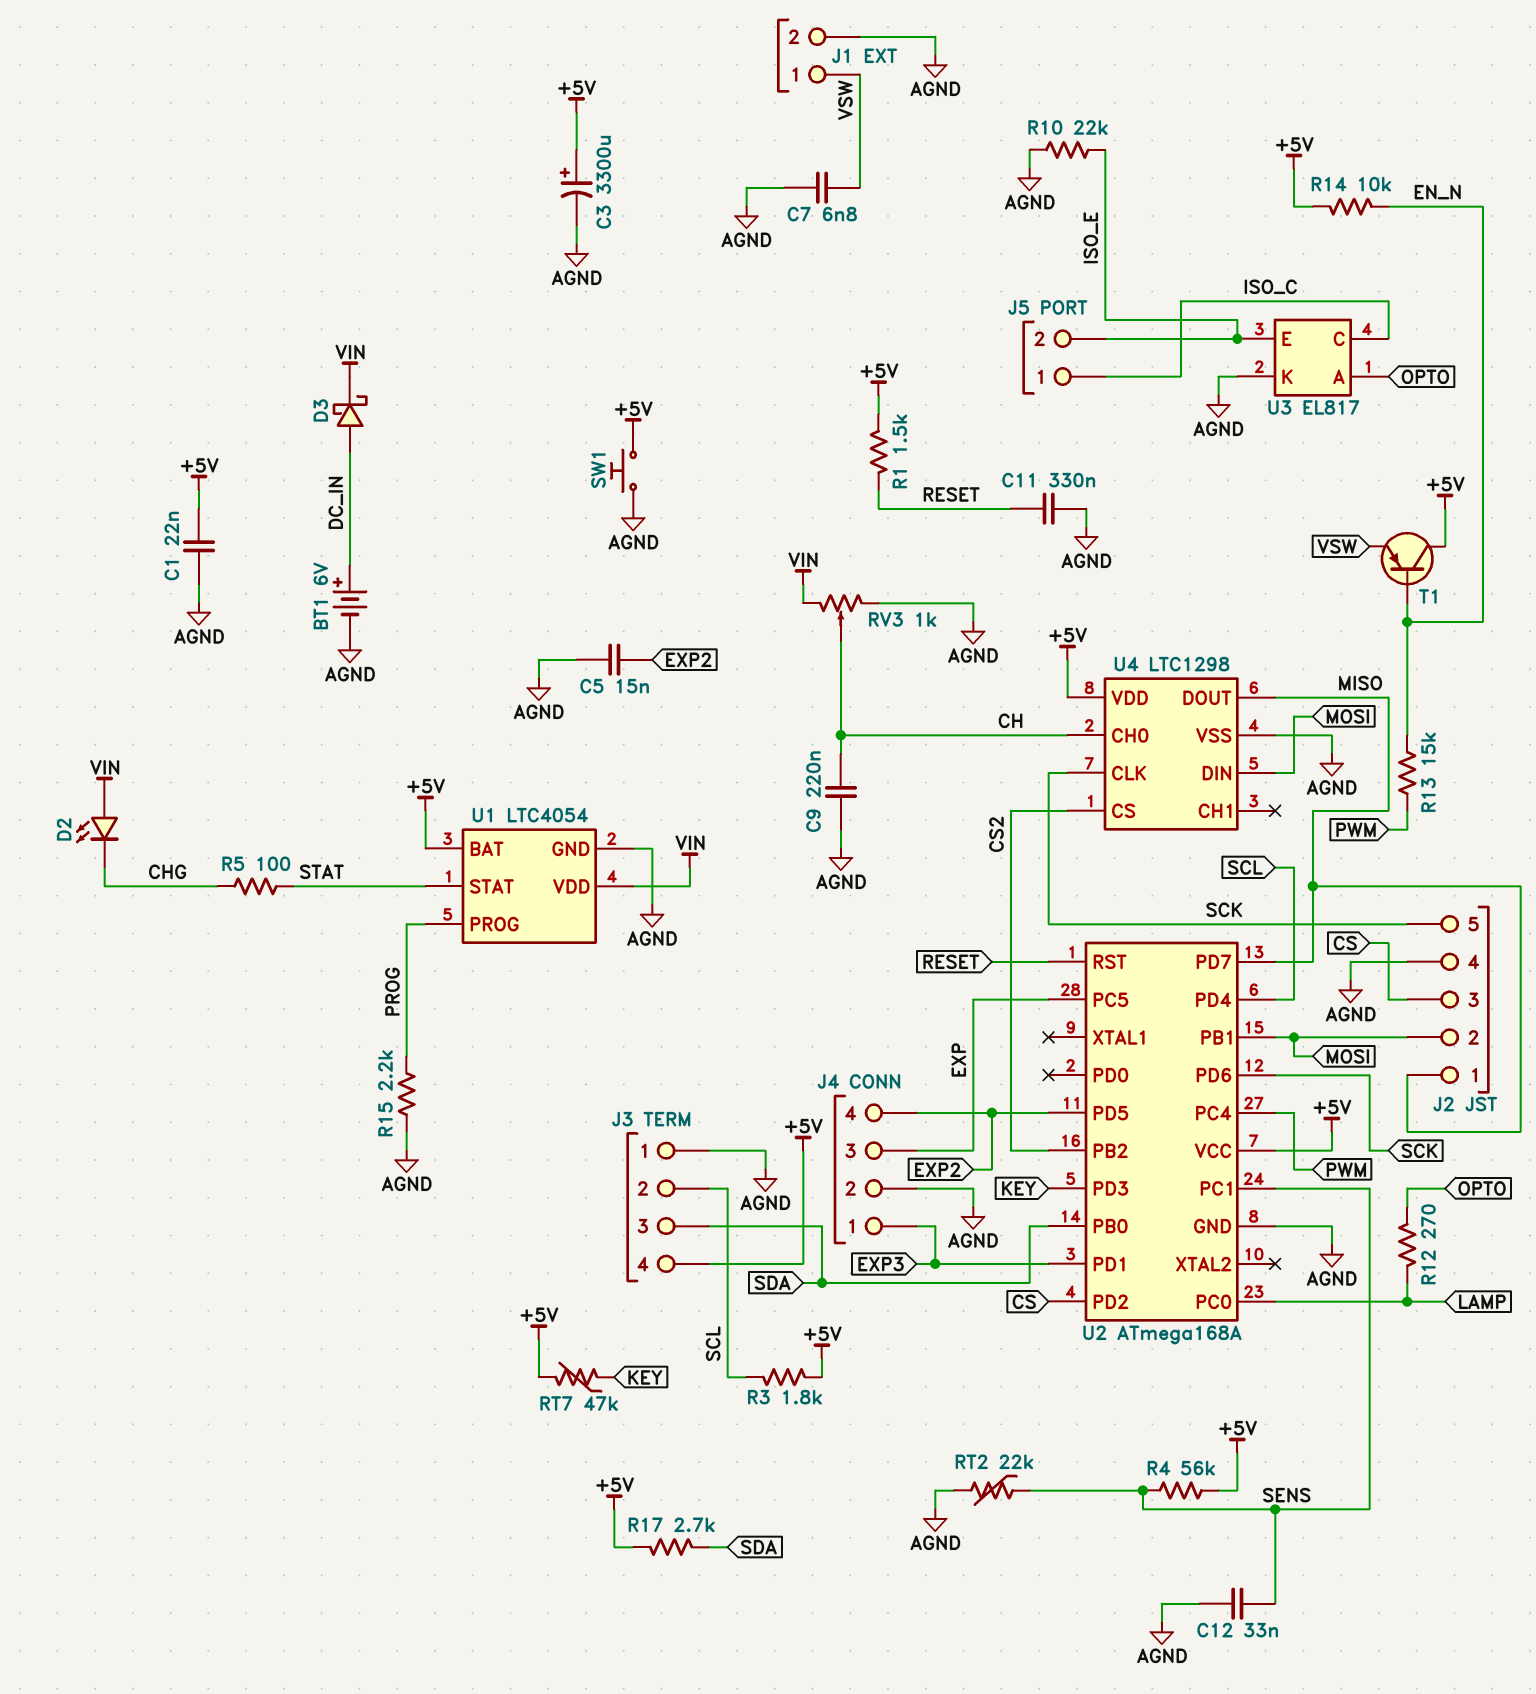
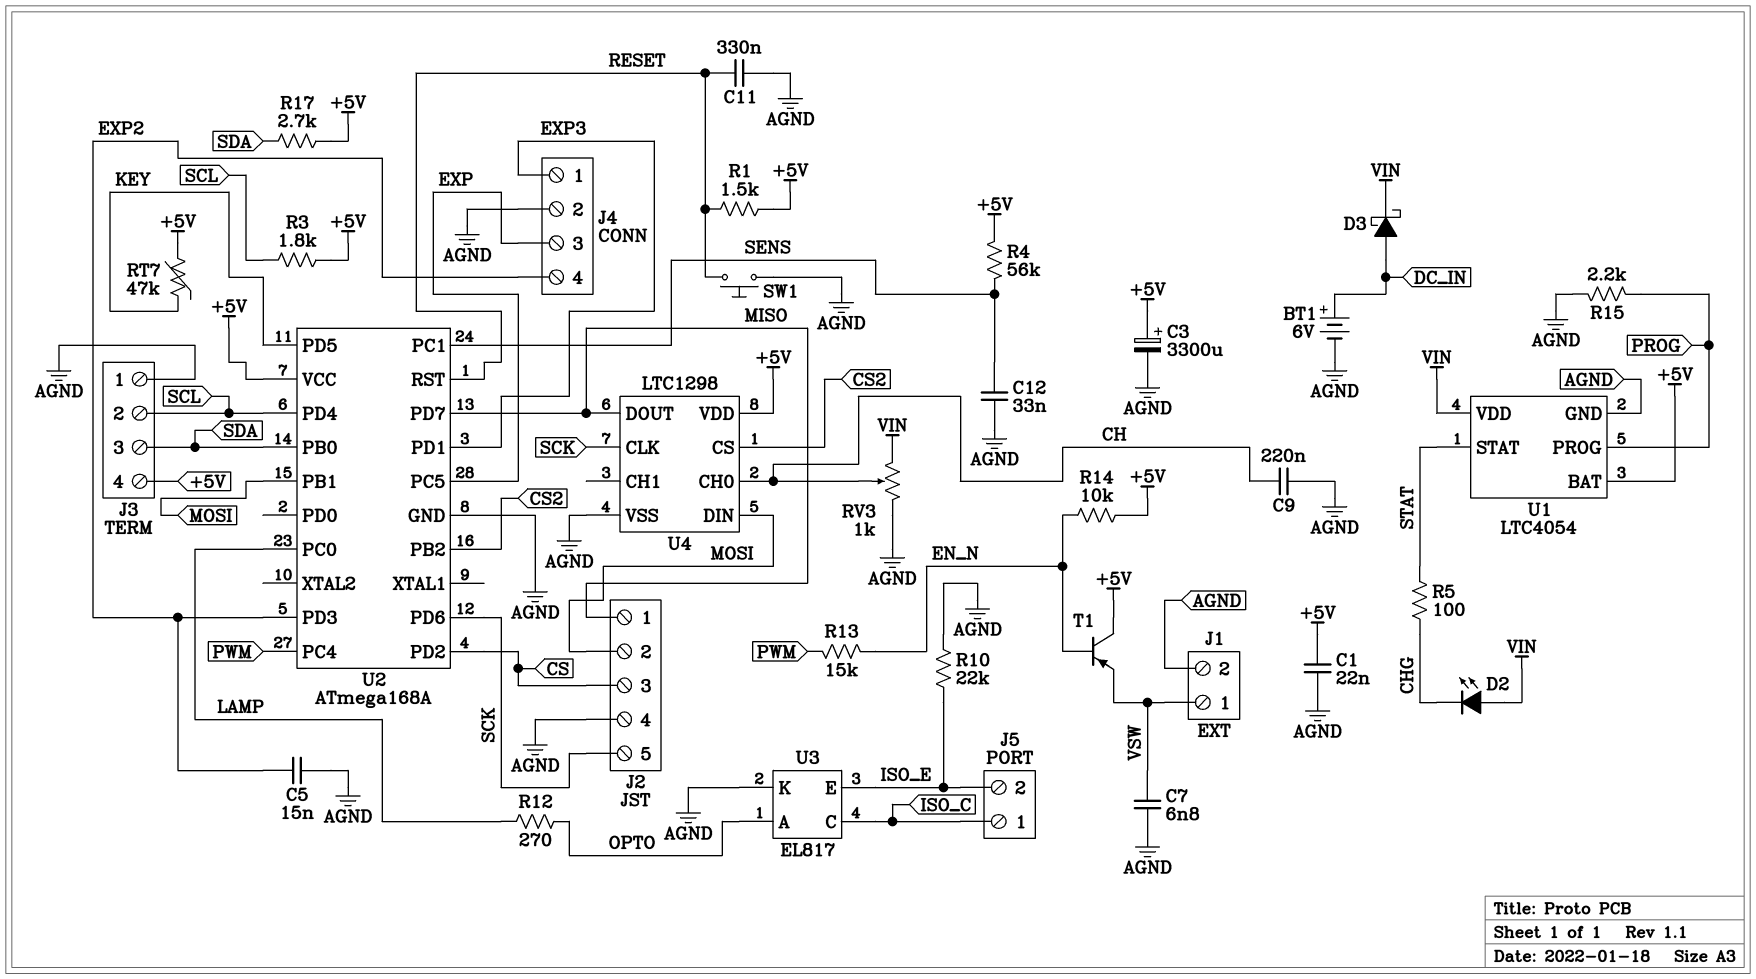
RT2: 22k (AGND, SENS) -> none
SW1: button (+5V, AGND) -> button (AGND, RESET)
U2 pin PD3: KEY -> EXP2
U2 pin PD5: EXP2 -> KEY

